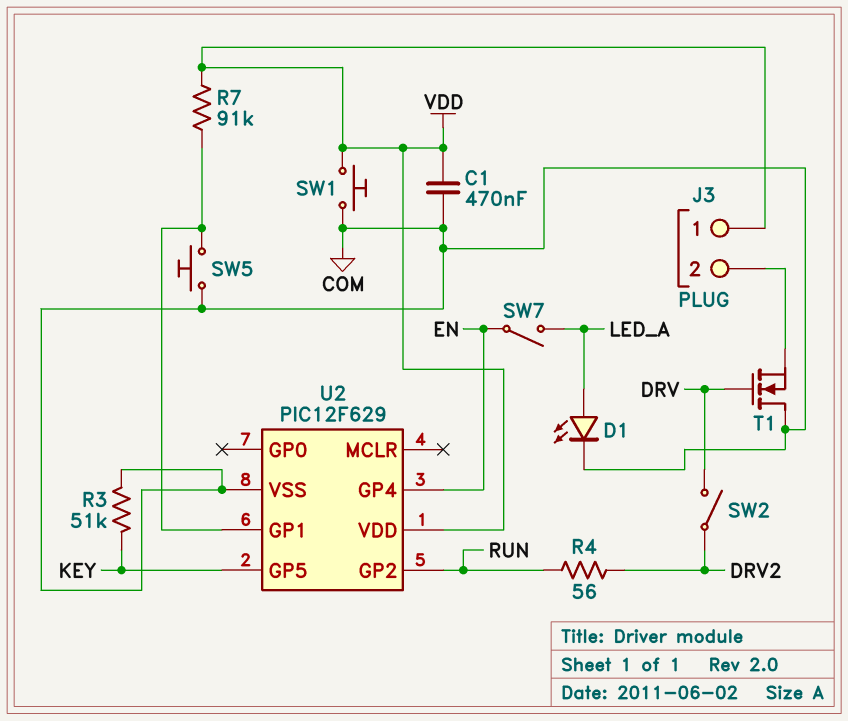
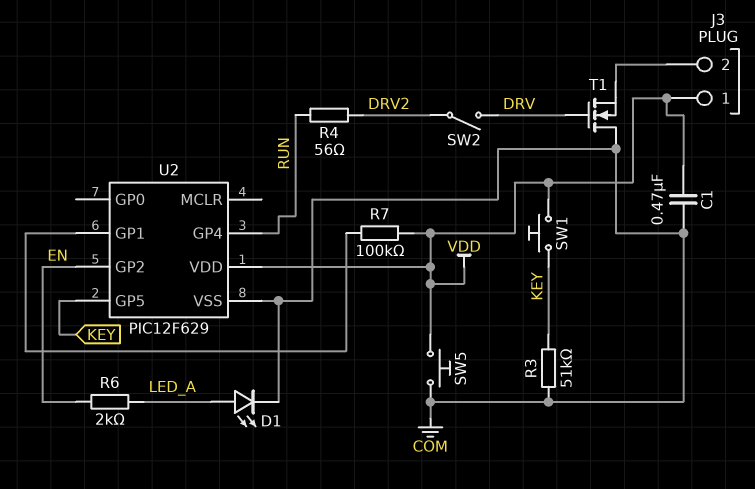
R6: none -> 2k (EN, LED_A)
R7: 91k (U2/GP1, VDD) -> 100k (U2/GP1, VDD)
SW1: button (COM, VDD) -> button (KEY, VDD)
SW5: button (COM, U2/GP1) -> button (COM, VDD)
SW7: switch (EN, LED_A) -> none
U2 pin GP2: RUN -> EN
U2 pin GP4: EN -> RUN

